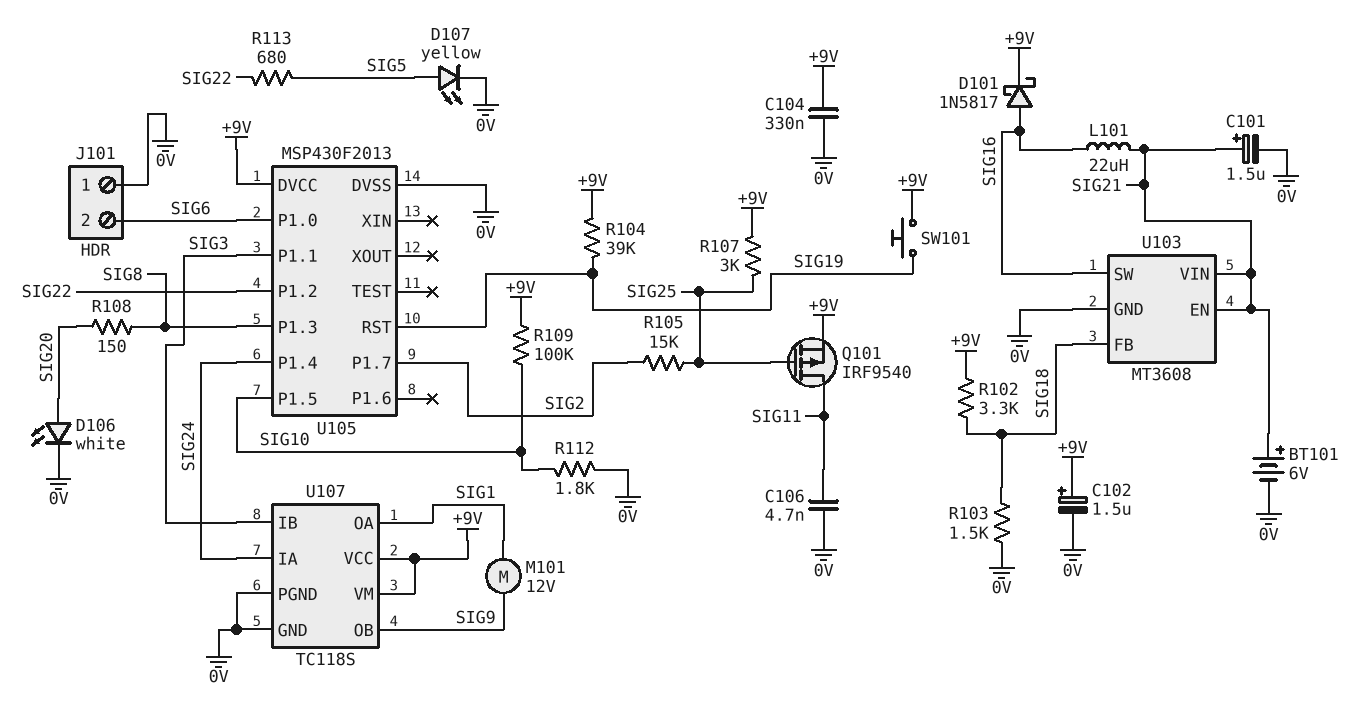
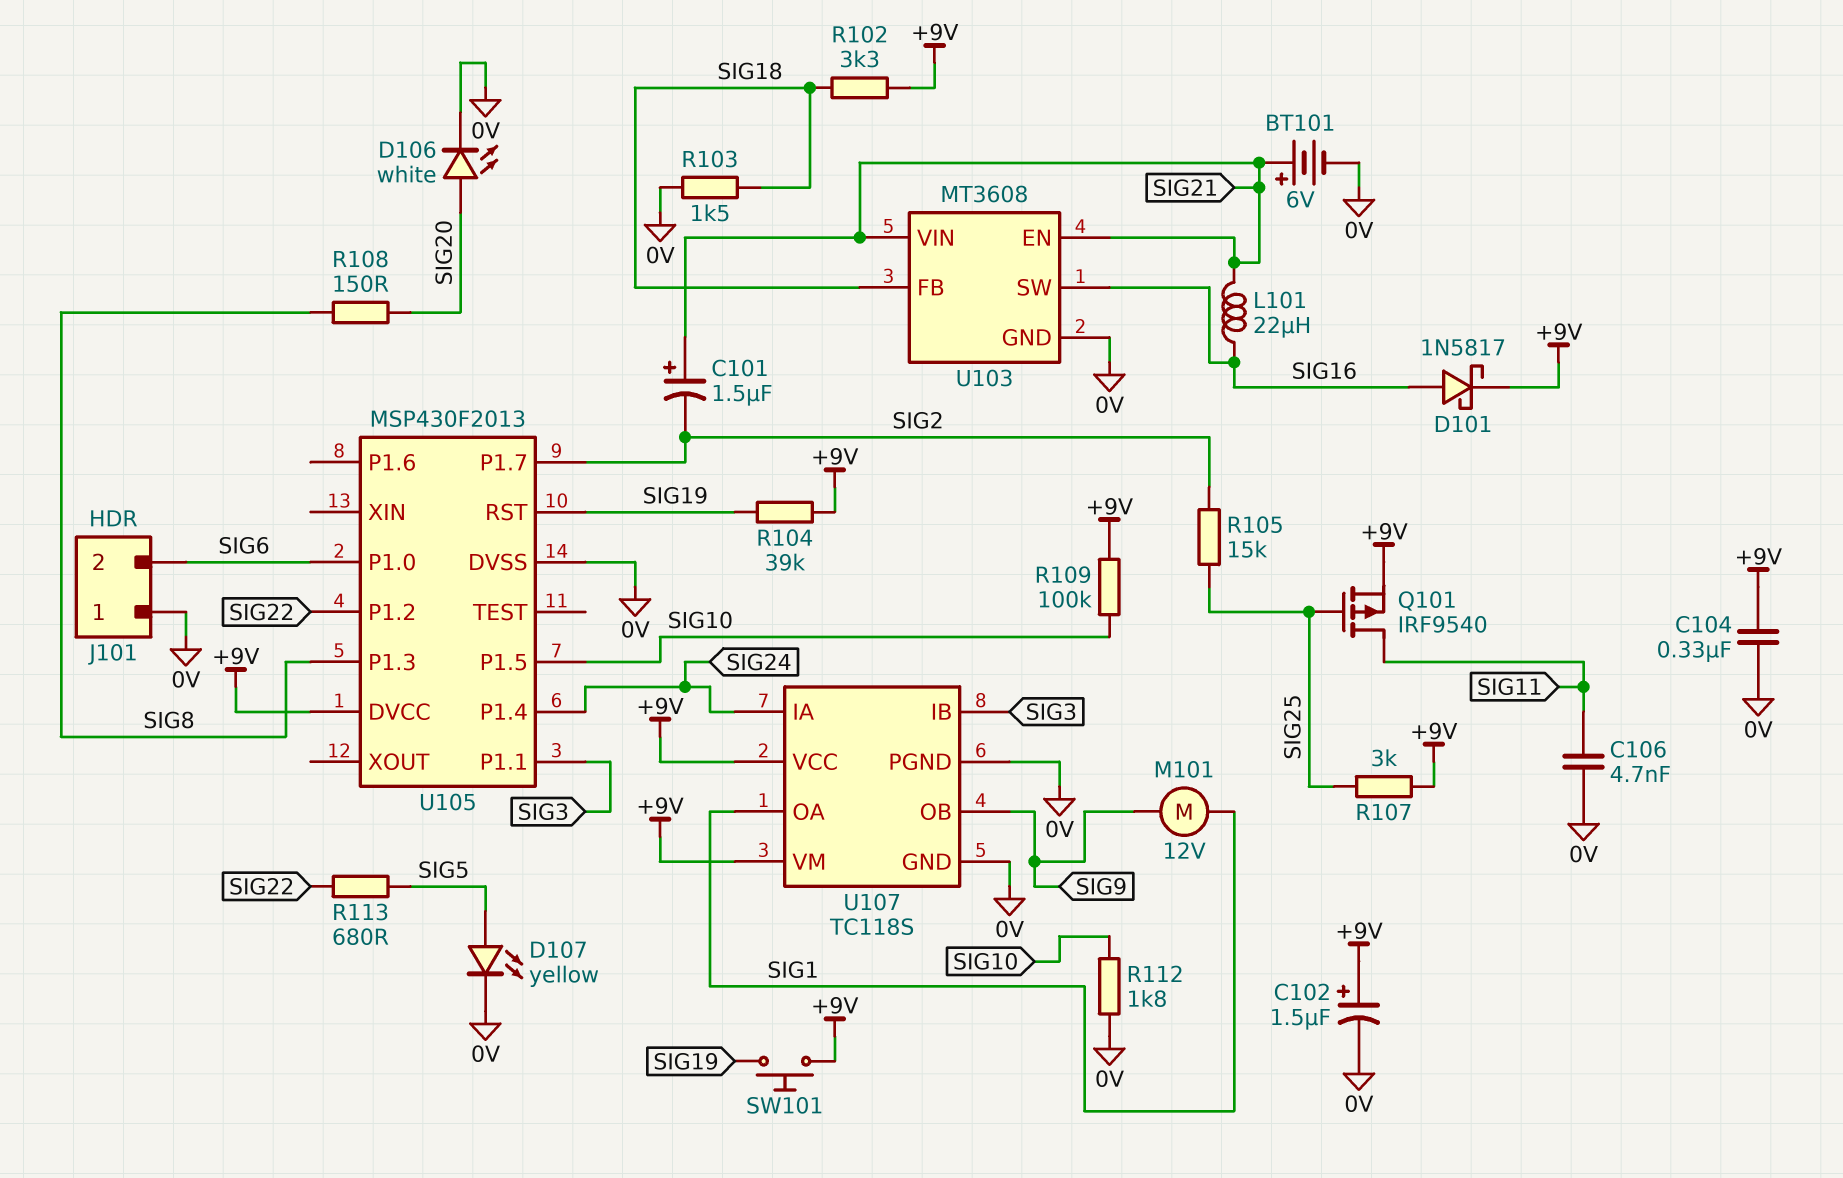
C101: 1.5uF (plus SIG21, minus 0V) -> 1.5uF (plus SIG21, minus SIG2)

